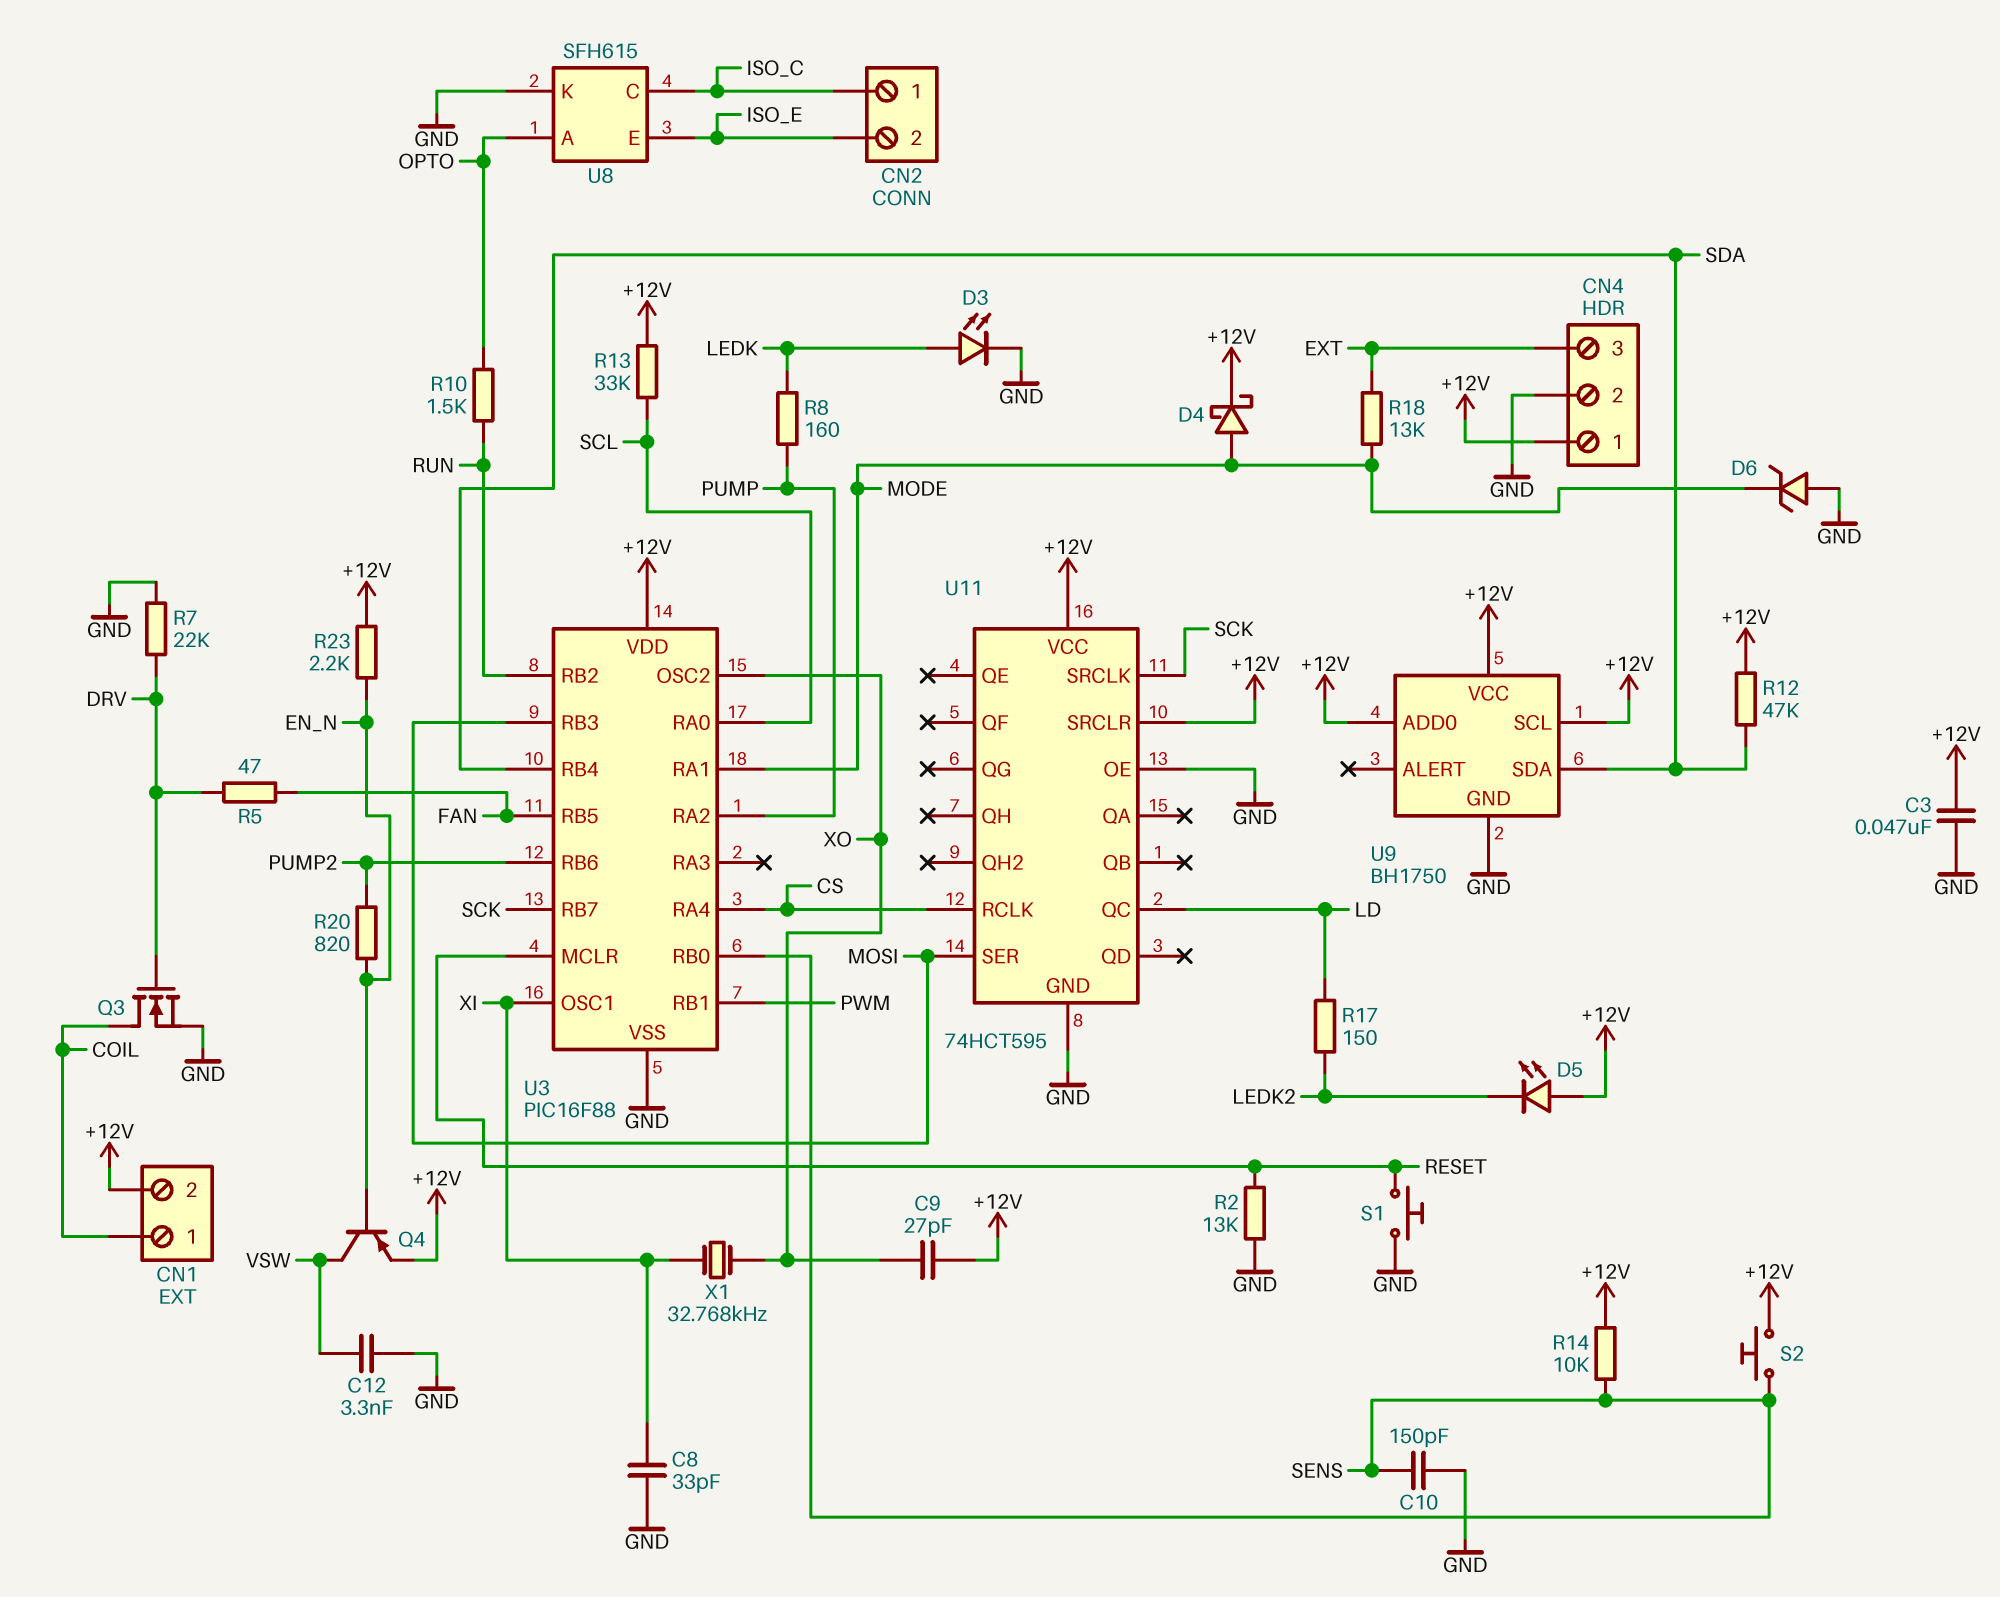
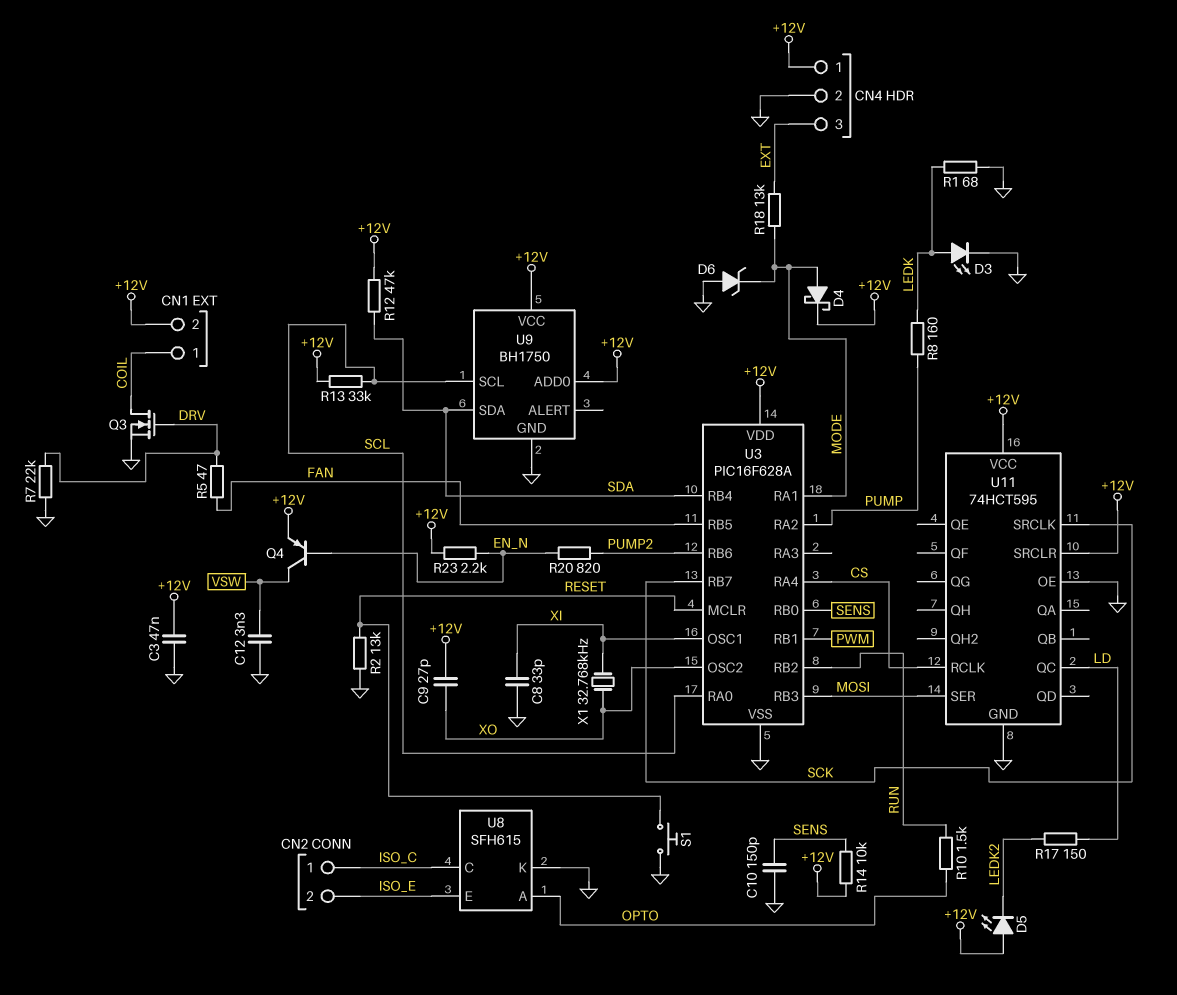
R1: none -> 68 (GND, LEDK)
S2: button (+12V, SENS) -> none
U3: PIC16F88 -> PIC16F628A
U9 pin SCL: +12V -> SCL

